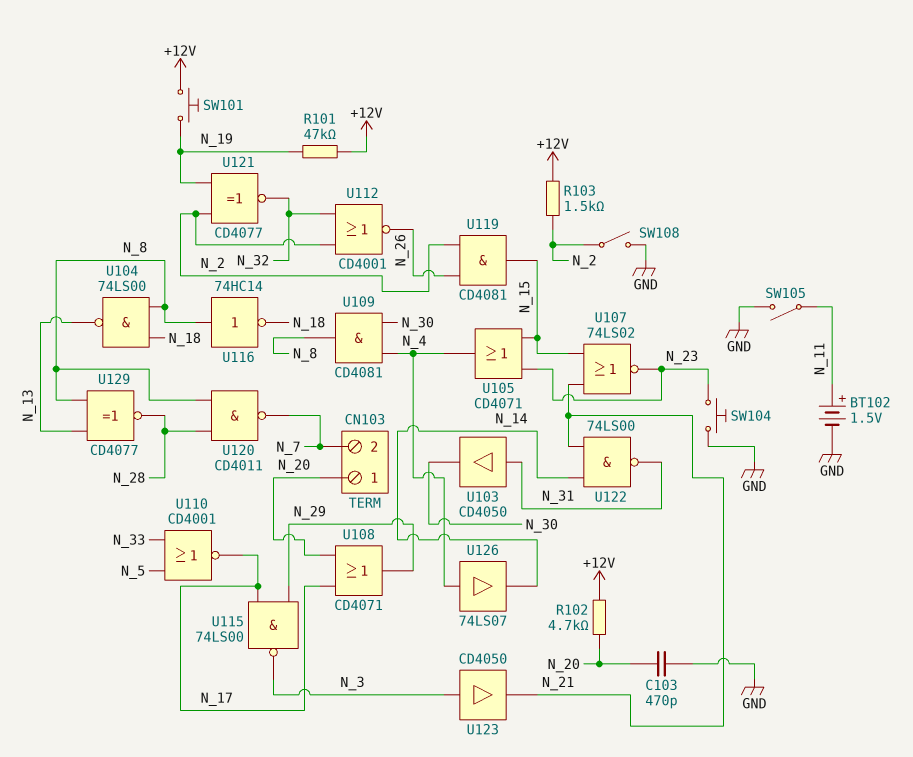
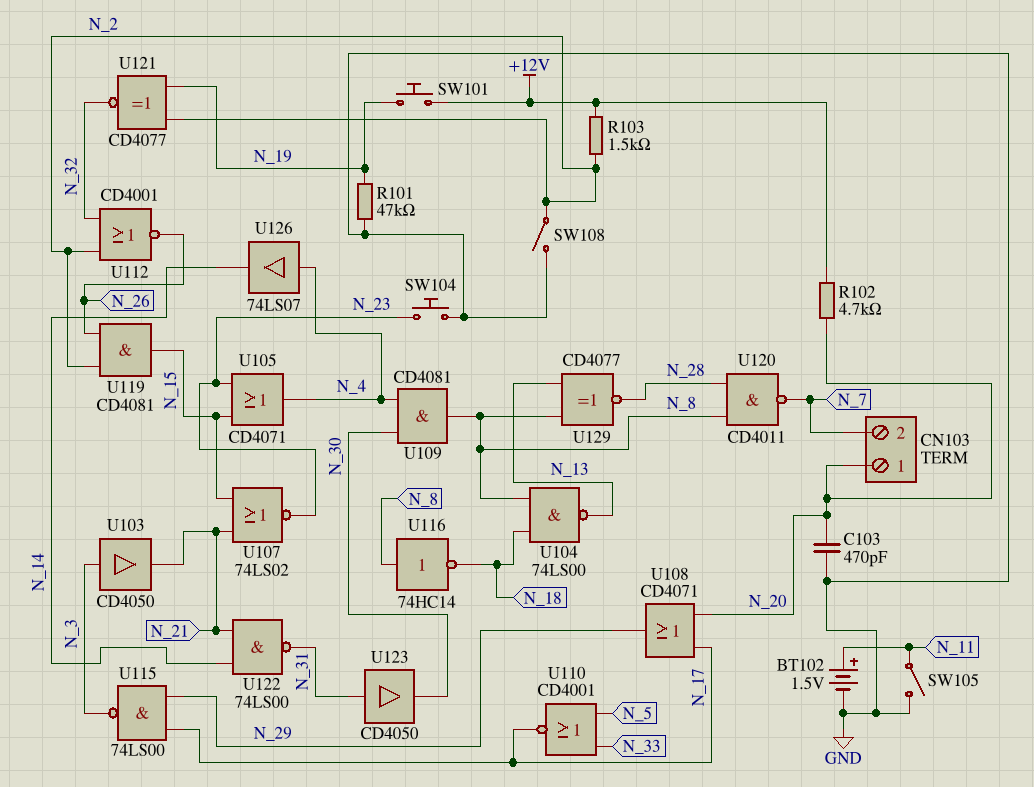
R101: 47k (+12V, N_19) -> 47k (GND, N_19)
U103: buffer CD4050 (in N_31, out N_30) -> buffer CD4050 (in N_3, out N_21)
U123: buffer CD4050 (in N_3, out N_21) -> buffer CD4050 (in N_31, out N_30)

